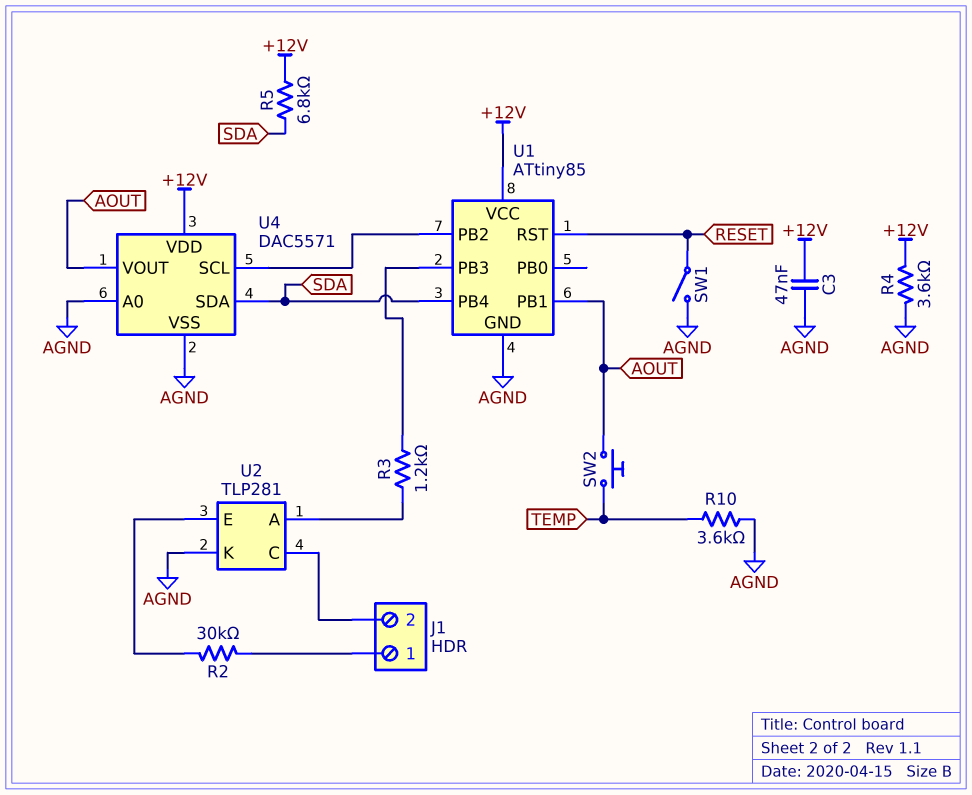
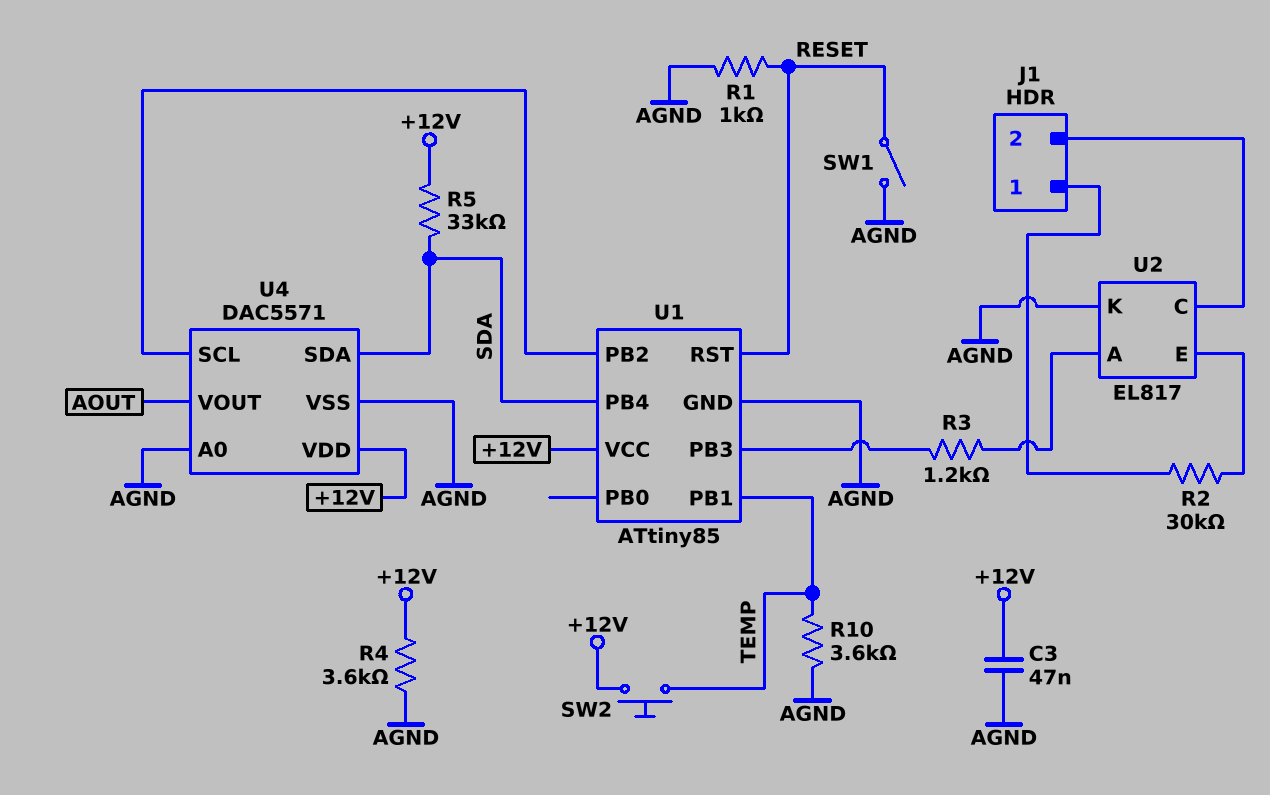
R1: none -> 1k (AGND, RESET)
R5: 6.8k (+12V, SDA) -> 33k (+12V, SDA)
SW2: button (AOUT, TEMP) -> button (+12V, TEMP)
U1 pin PB1: AOUT -> TEMP
U2: TLP281 -> EL817

